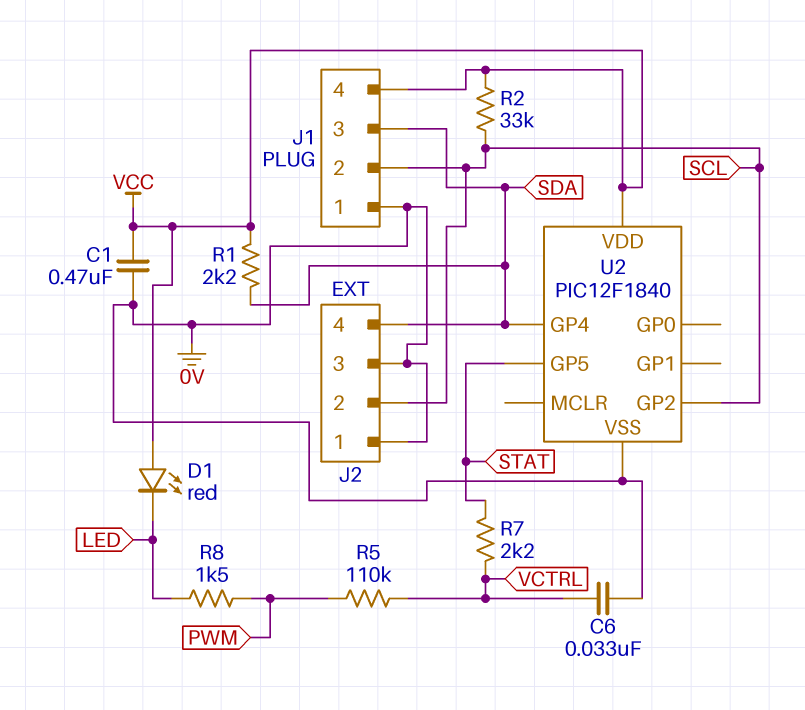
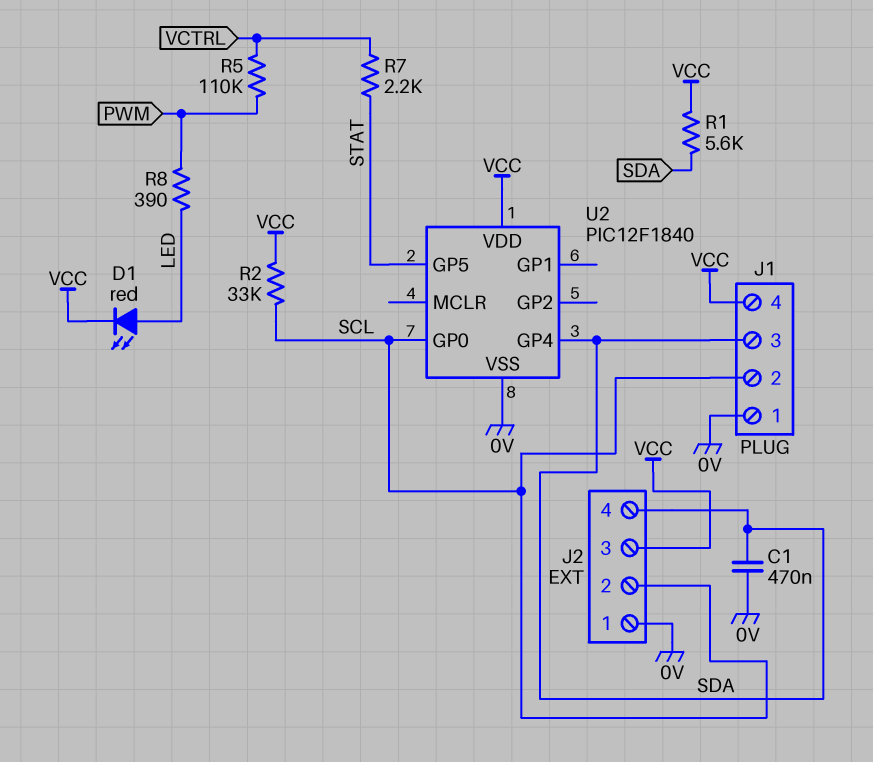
C1: 470nF (0V, VCC) -> 470nF (0V, SDA)
C6: 33nF (0V, VCTRL) -> none
D1: LED red (A VCC, K LED) -> LED red (A LED, K VCC)
J2 pin 3: 0V -> VCC
R1: 2.2k (SDA, VCC) -> 5.6k (SDA, VCC)
R8: 1.5k (LED, PWM) -> 390 (LED, PWM)
U2 pin GP0: none -> SCL
U2 pin GP2: SCL -> none

